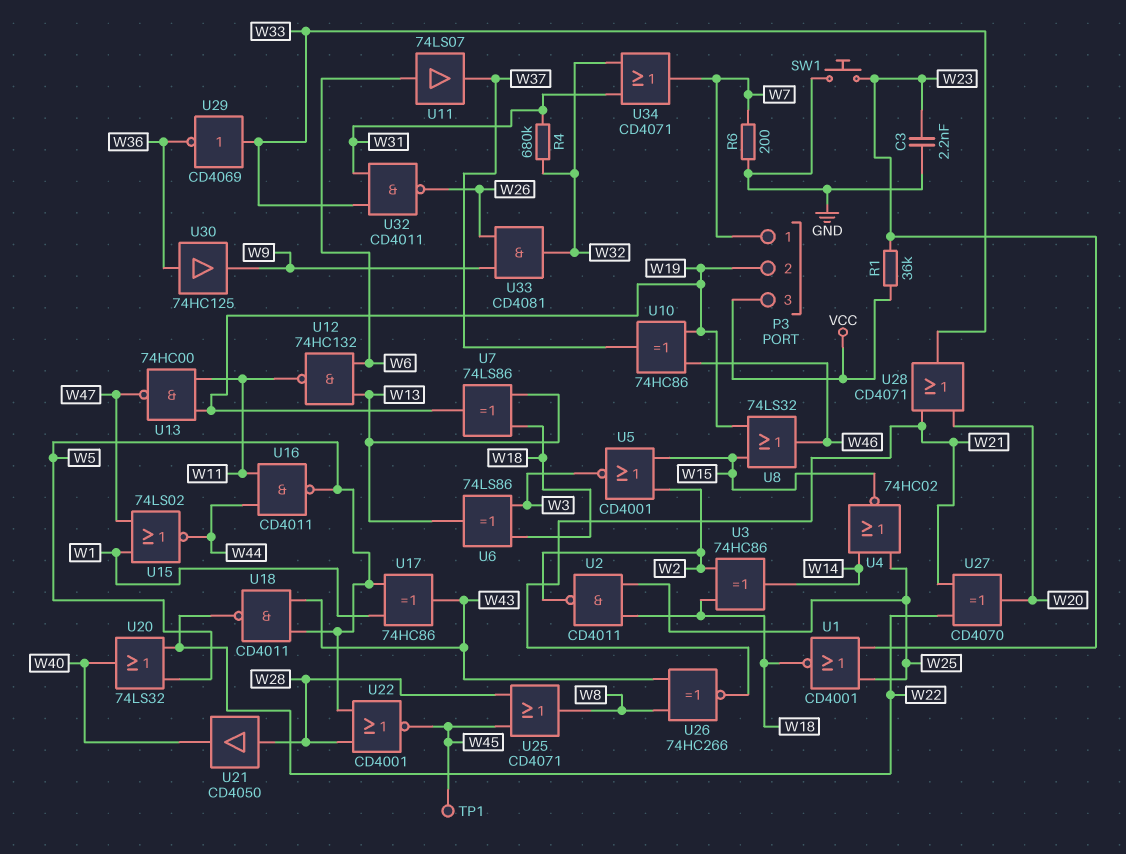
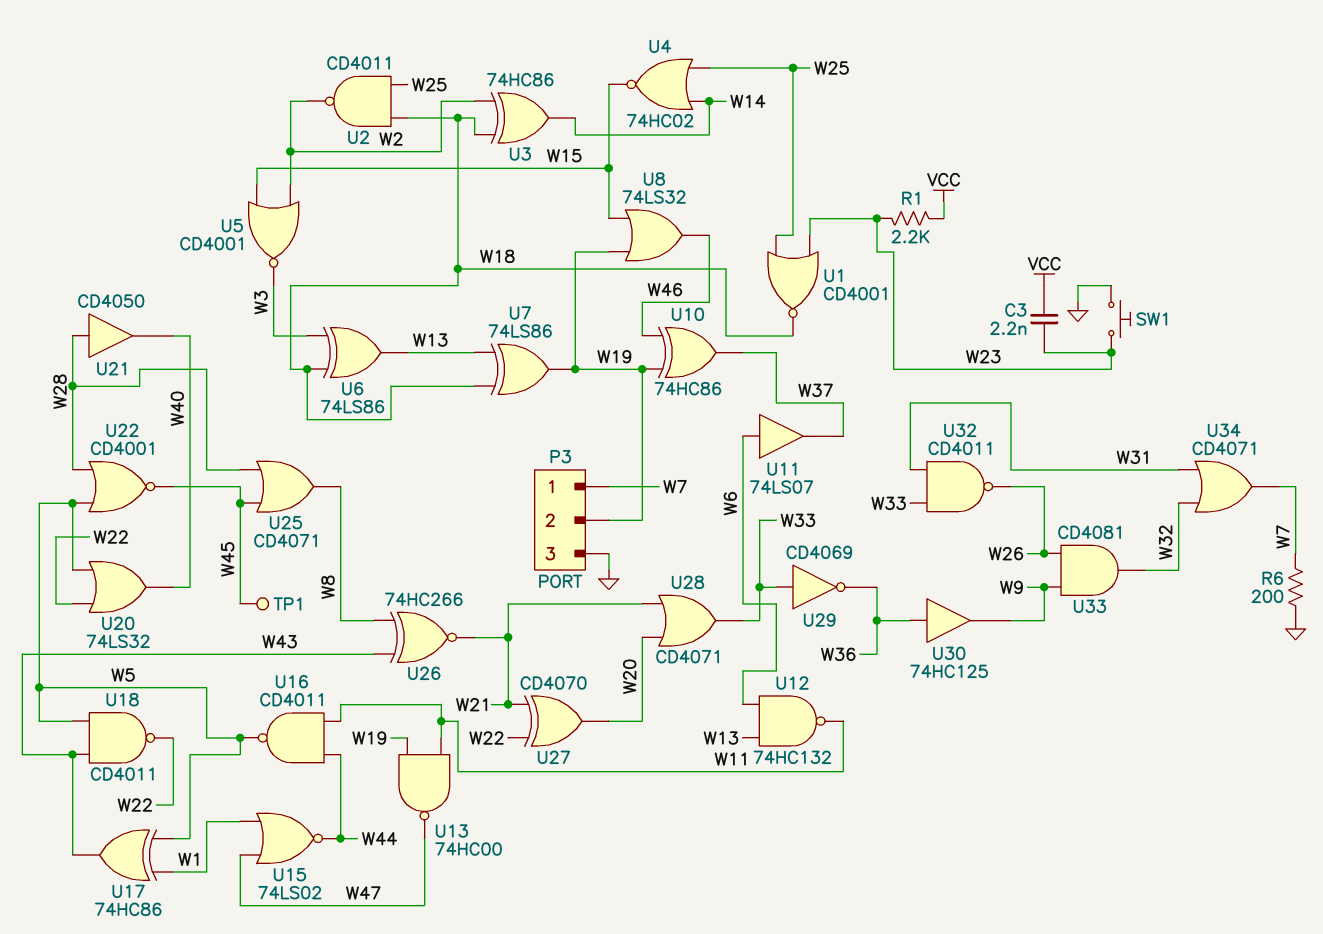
C3: 2.2nF (GND, W23) -> 2.2nF (VCC, W23)
P3 pin 3: VCC -> GND
R1: 36k (VCC, W23) -> 2.2k (VCC, W23)
R4: 680k (W31, W32) -> none

